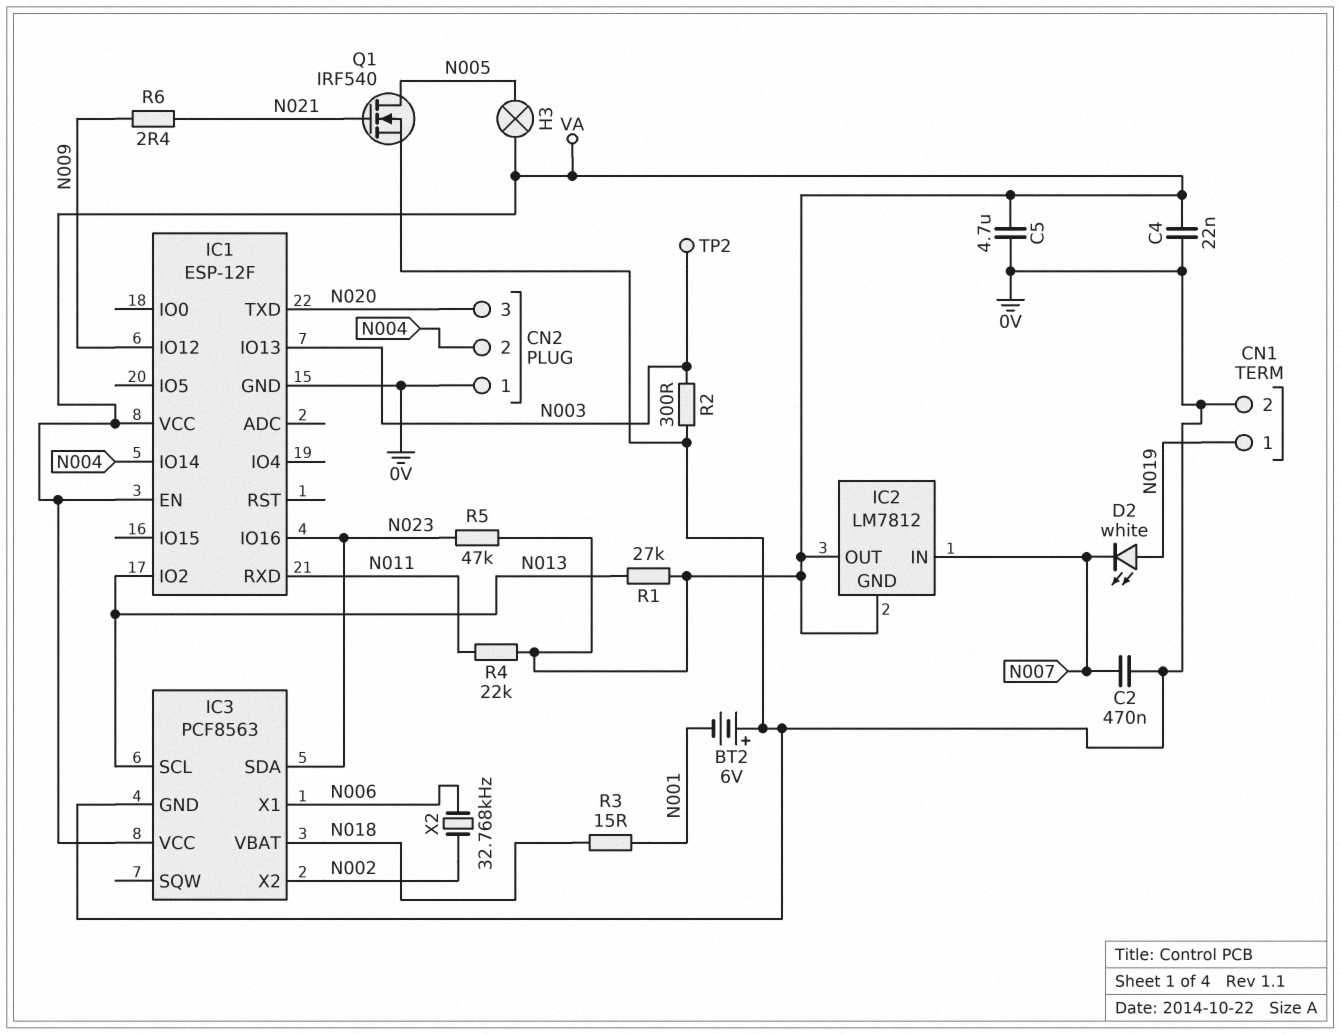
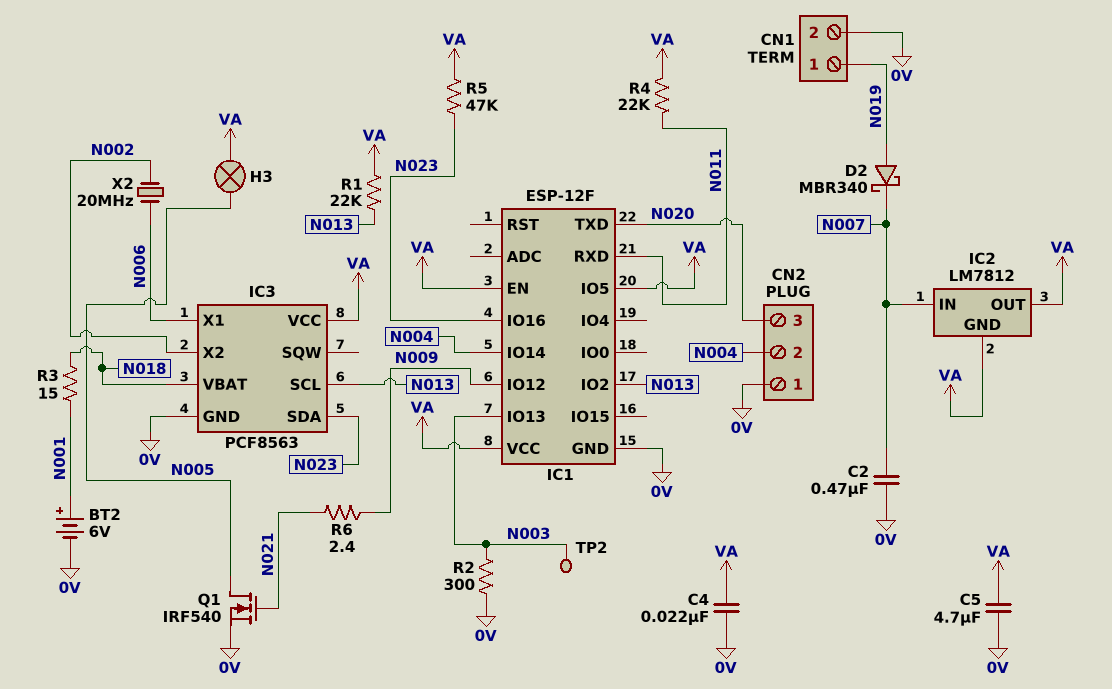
BT2: 6V (plus 0V, minus N001) -> 6V (plus N001, minus 0V)
D2: LED white (A N019, K N007) -> schottky MBR340 (A N019, K N007)
IC1 pin IO5: none -> VA
R1: 27k (N013, VA) -> 22k (N013, VA)
X2: 32.768kHz (N002, N006) -> 20MHz (N002, N006)

